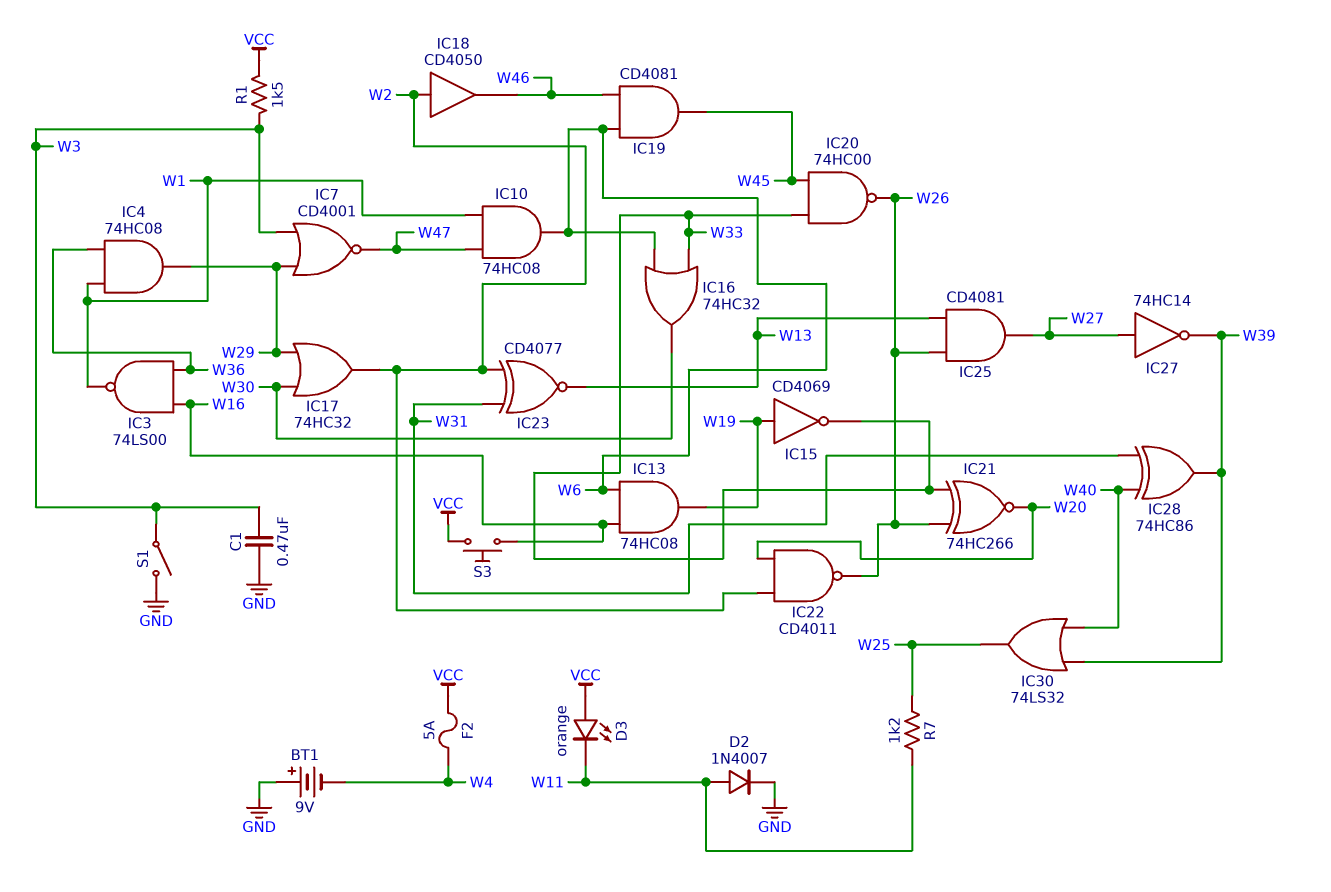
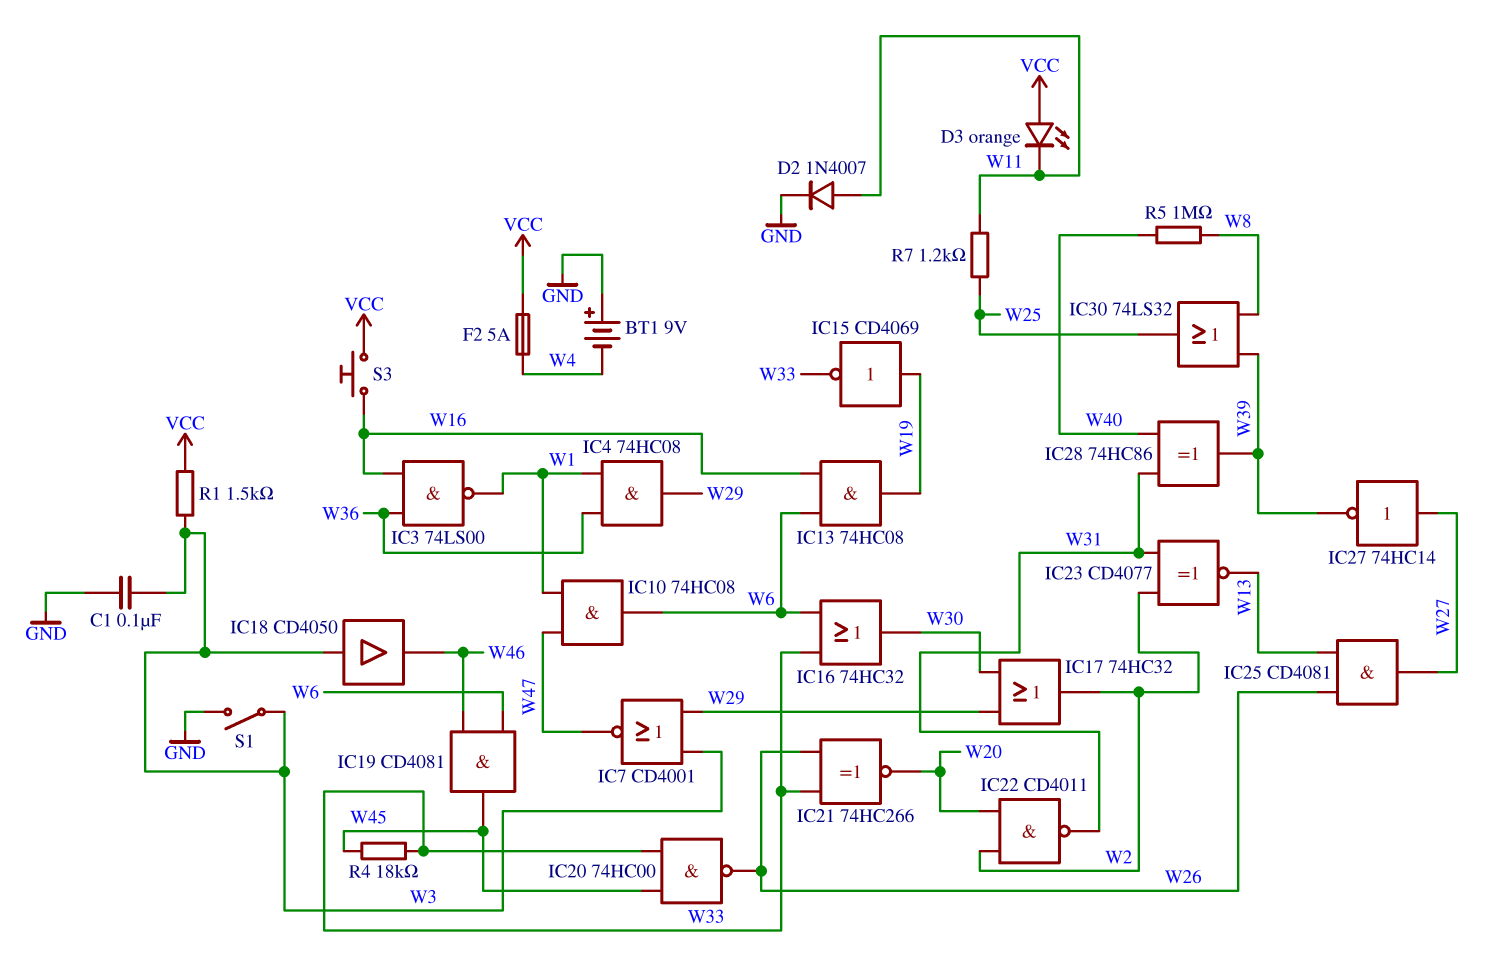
C1: 470nF (GND, W3) -> 100nF (GND, W3)
IC18: buffer CD4050 (in W2, out W46) -> buffer CD4050 (in W3, out W46)
IC22: NAND CD4011 (in W2, in W20, out W26) -> NAND CD4011 (in W2, in W20, out W31)
IC30: OR 74LS32 (in W39, in W40, out W25) -> OR 74LS32 (in W8, in W39, out W25)
R4: none -> 18k (W33, W45)
R5: none -> 1M (W8, W40)

